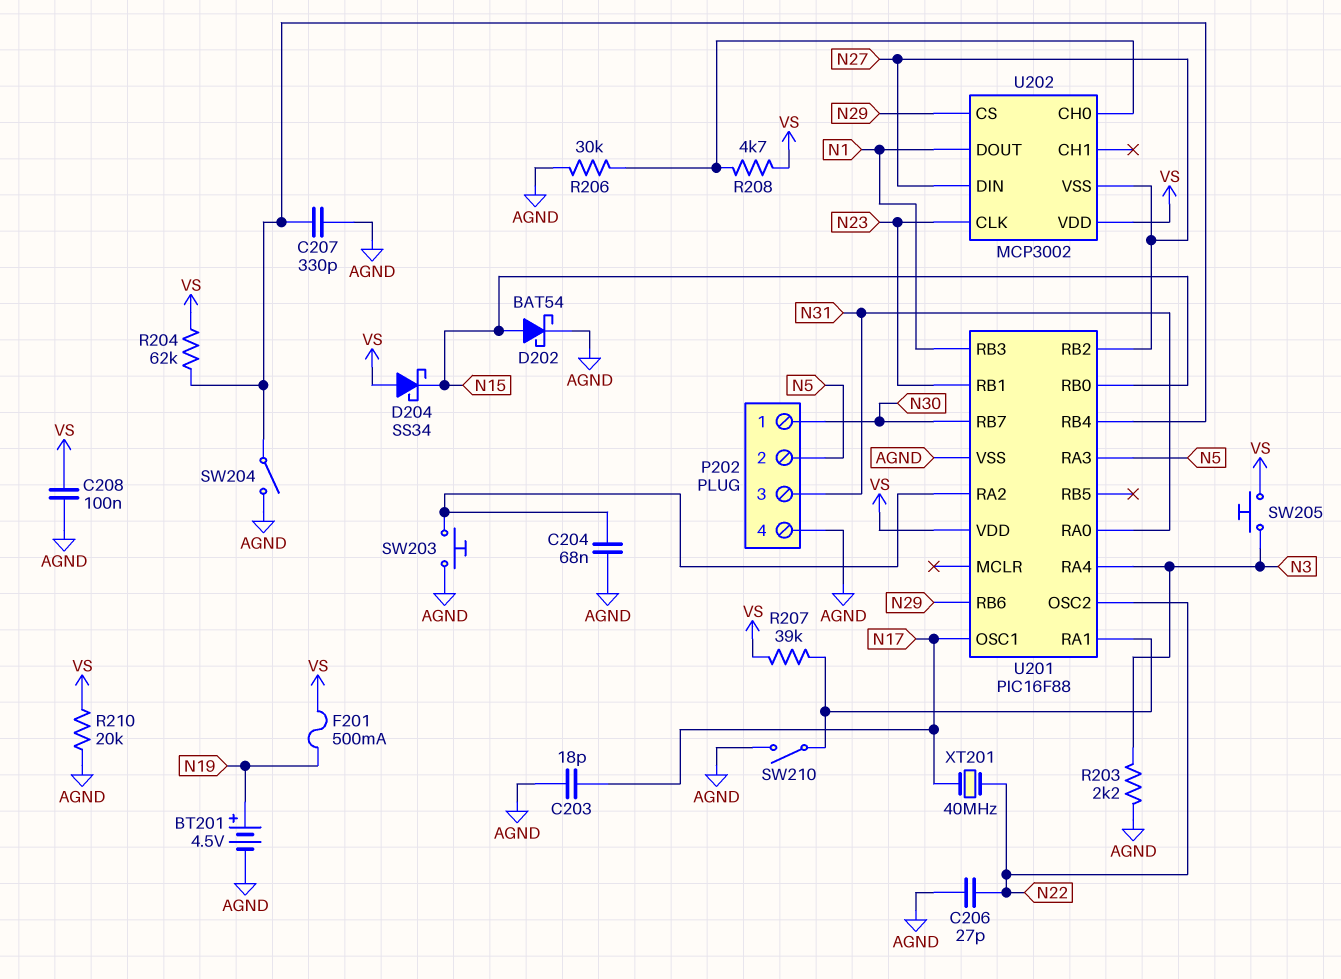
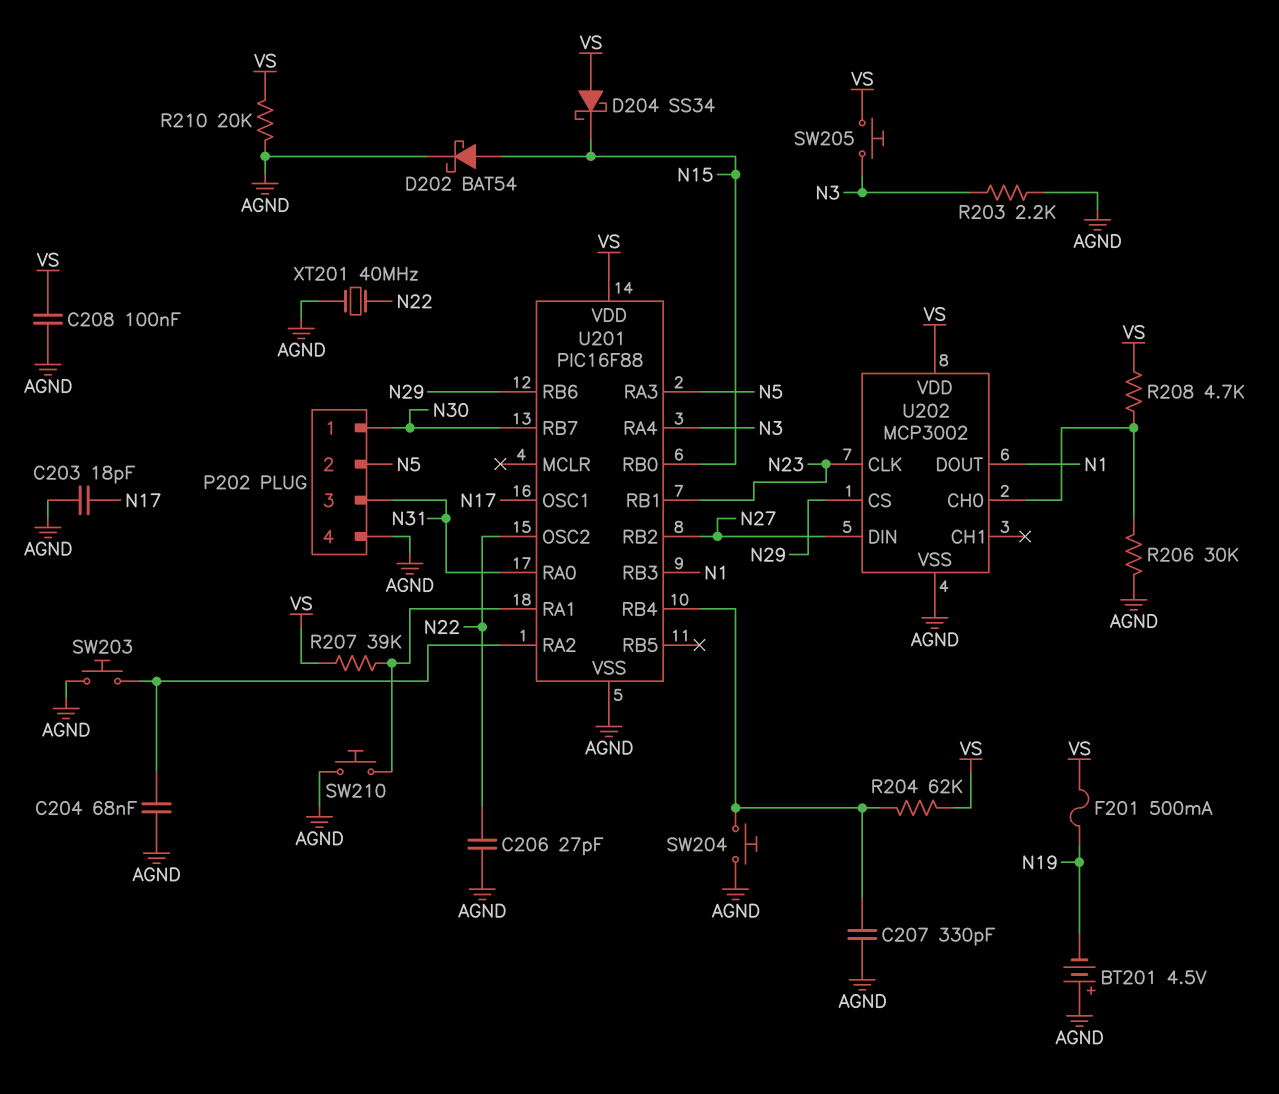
BT201: 4.5V (plus N19, minus AGND) -> 4.5V (plus AGND, minus N19)
SW204: switch (AGND, U201/RB4) -> button (AGND, U201/RB4)
SW210: switch (AGND, U201/RA1) -> button (AGND, U201/RA1)
U202 pin VSS: N27 -> AGND
XT201: 40MHz (N17, N22) -> 40MHz (AGND, N22)

